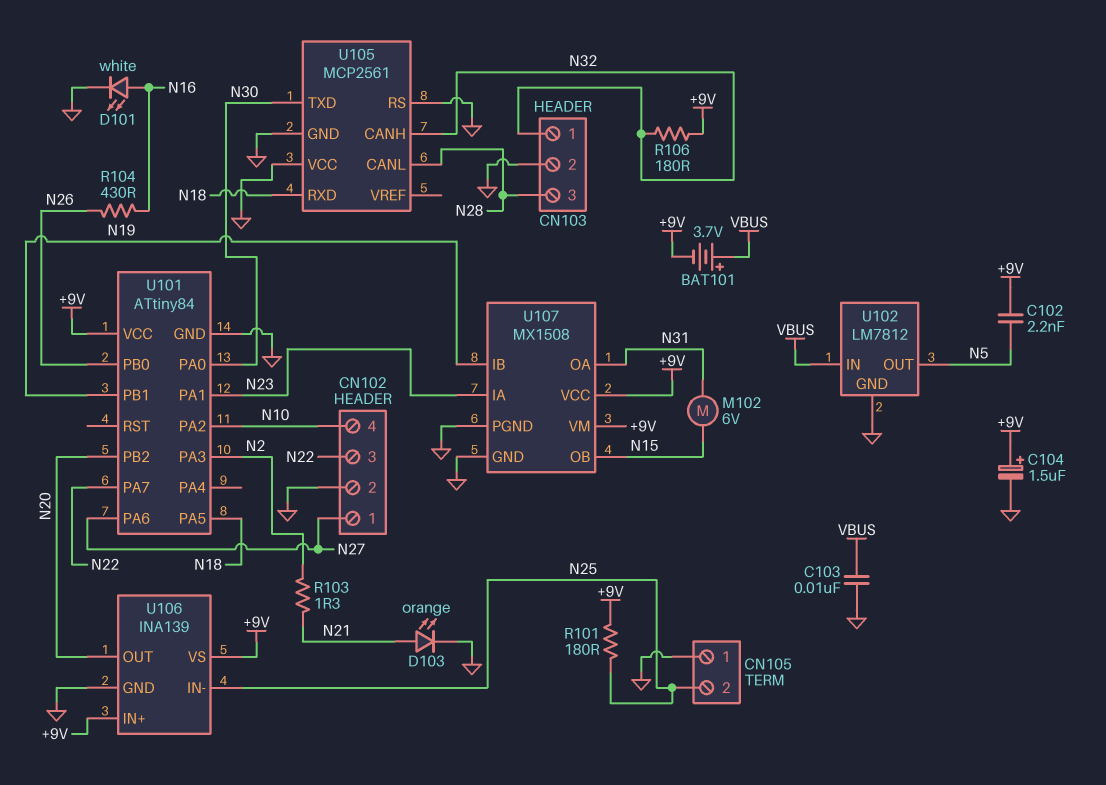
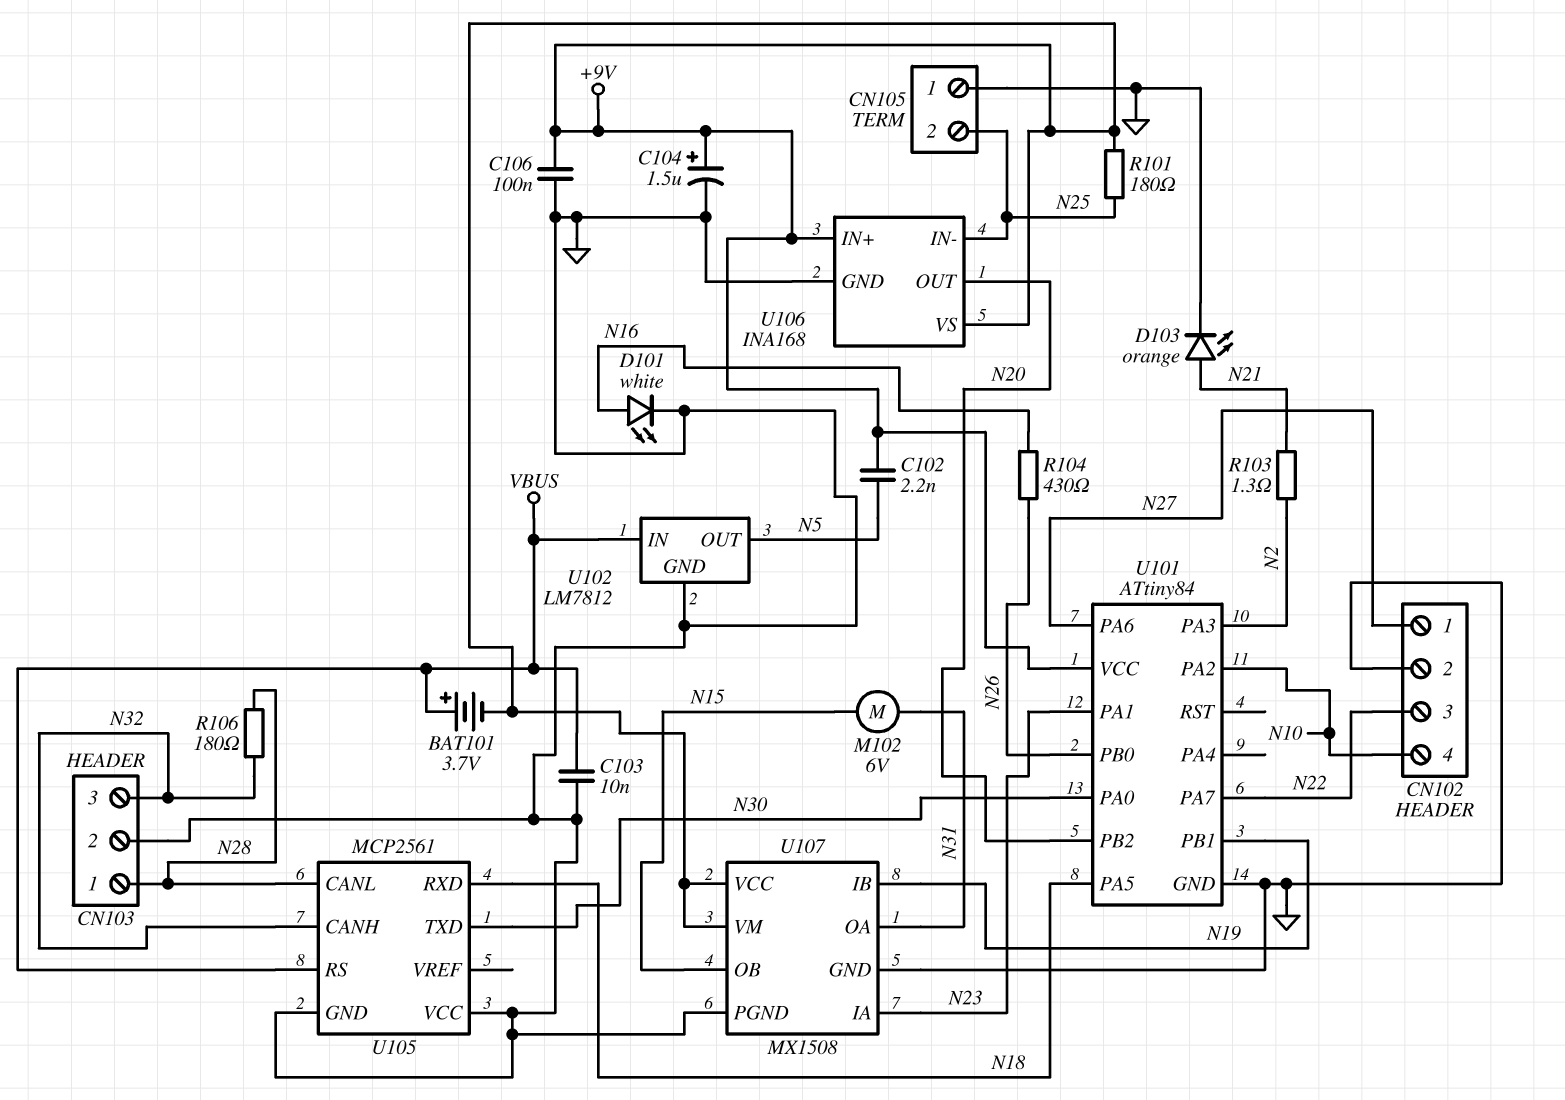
C106: none -> 100nF (+9V, GND)
CN103 pin 1: N32 -> N28
CN103 pin 3: N28 -> N32
R106: 180 (+9V, N32) -> 180 (N28, N32)
U105 pin RS: GND -> VBUS
U106: INA139 -> INA168

